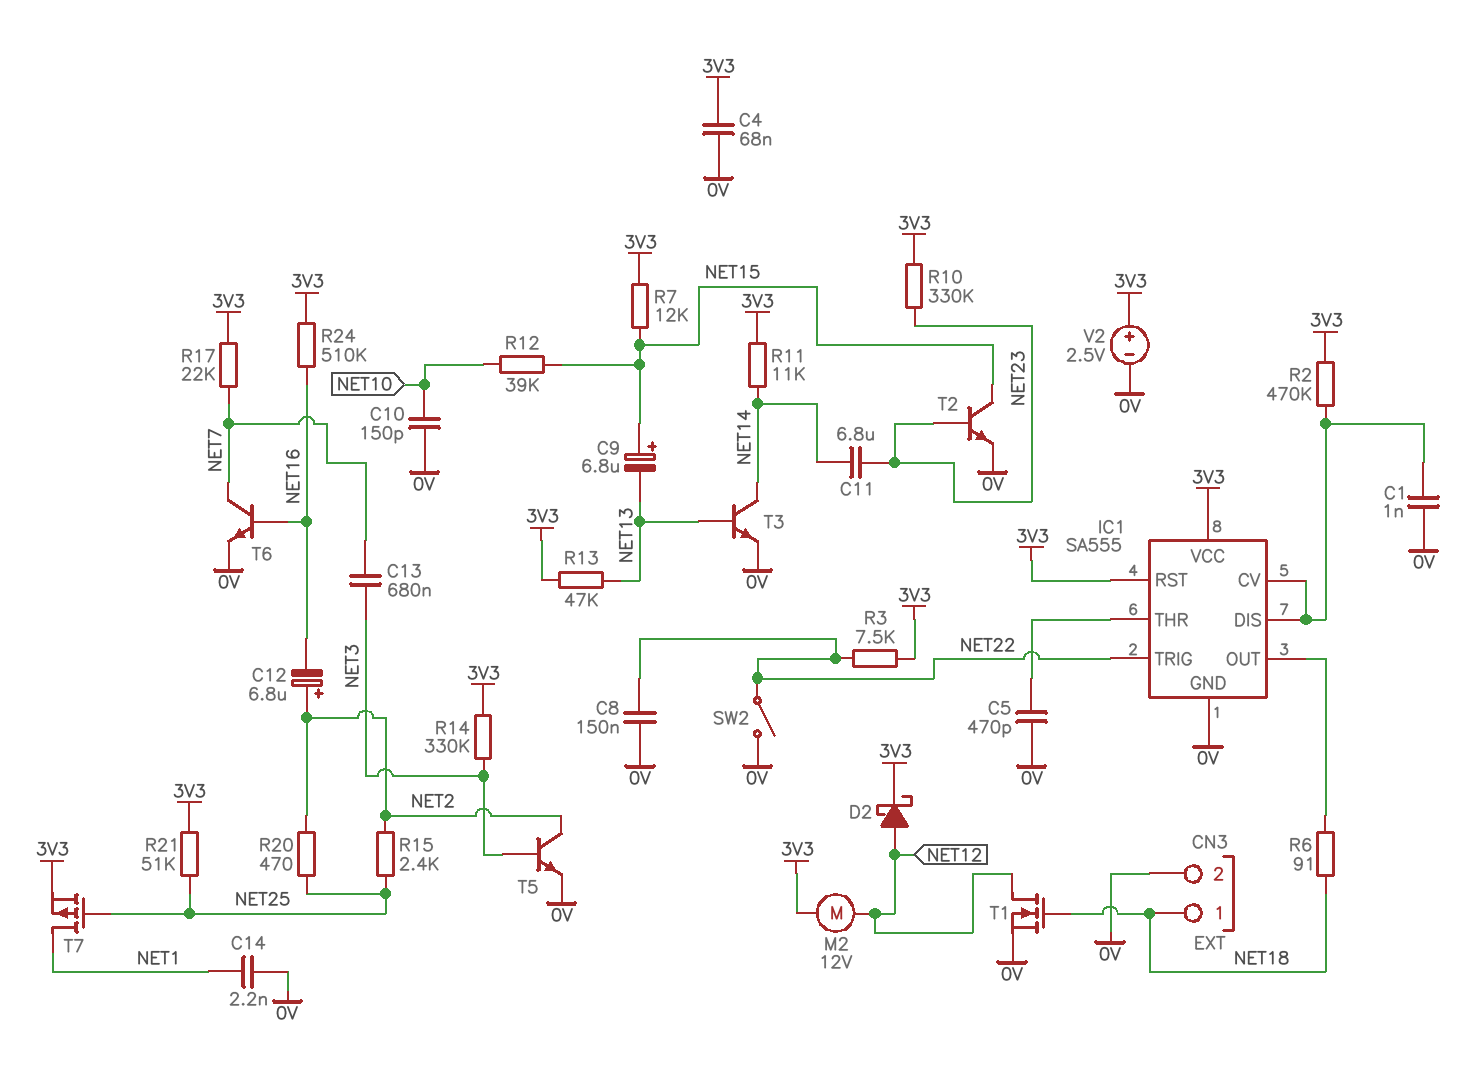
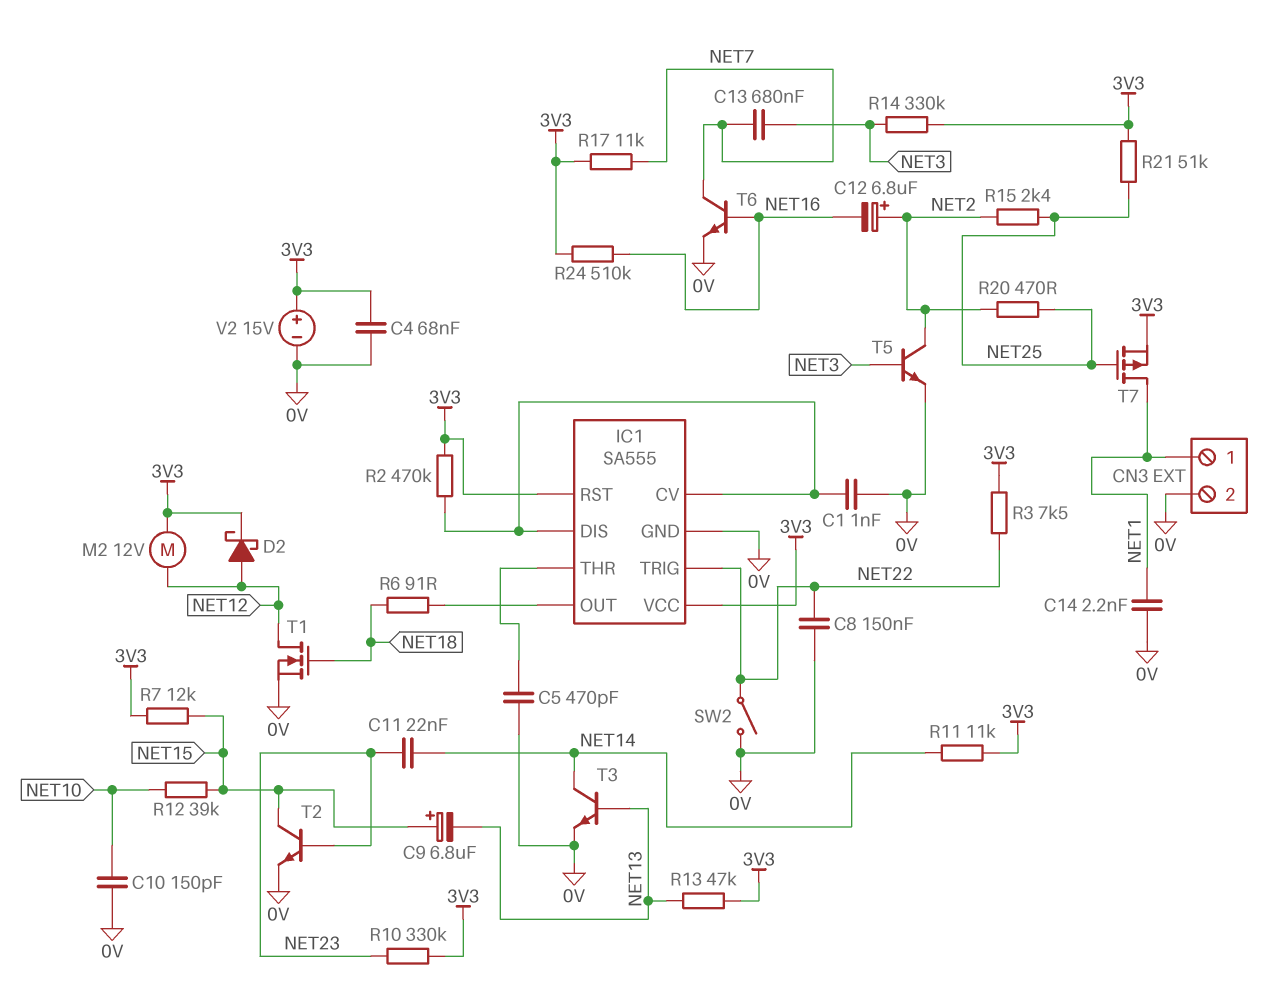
C11: 6.8uF (NET14, NET23) -> 22nF (NET14, NET23)
CN3 pin 1: NET18 -> NET1
R17: 22k (3V3, NET7) -> 11k (3V3, NET7)
V2: 2.5V (plus 3V3, minus 0V) -> 15V (plus 3V3, minus 0V)

